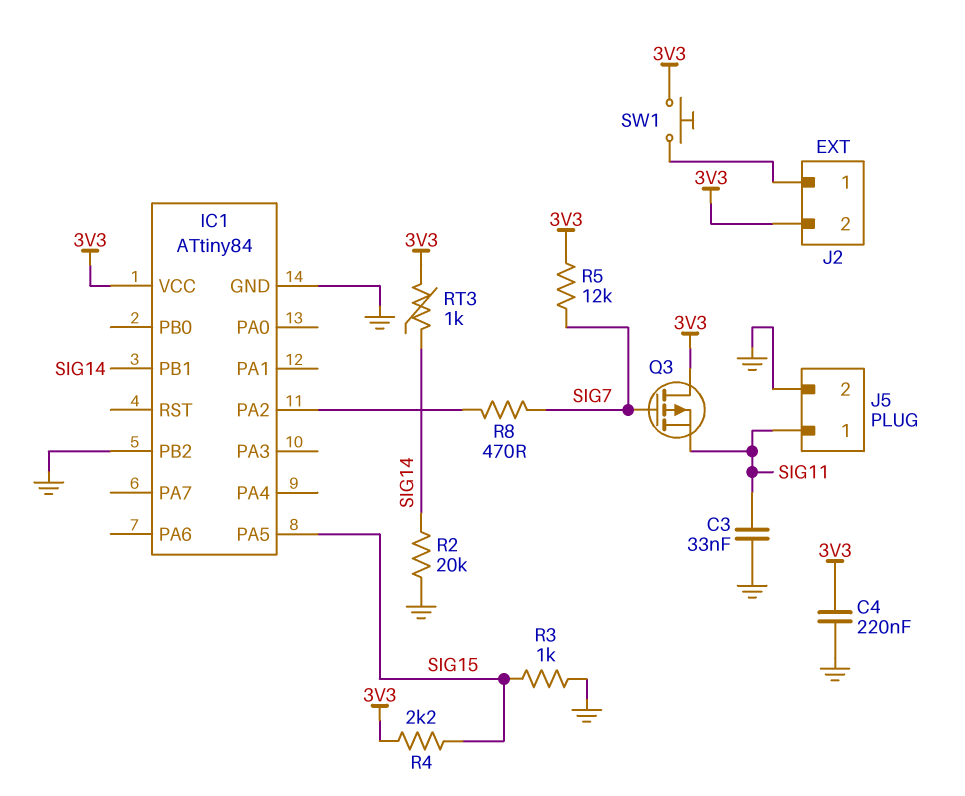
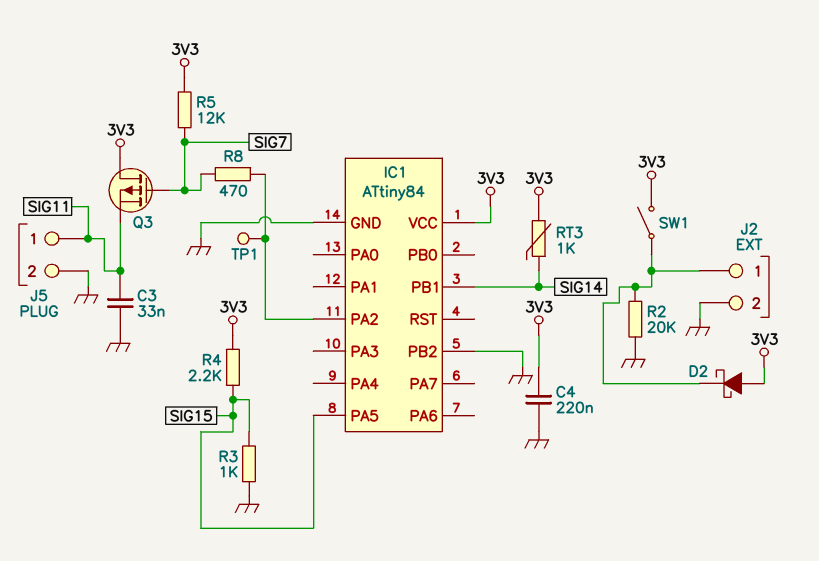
D2: none -> schottky (A 3V3, K J2/1)
J2 pin 2: 3V3 -> GND
R2: 20k (GND, SIG14) -> 20k (GND, J2/1)
SW1: button (3V3, J2/1) -> switch (3V3, J2/1)
TP1: none -> test point (IC1/PA2)

